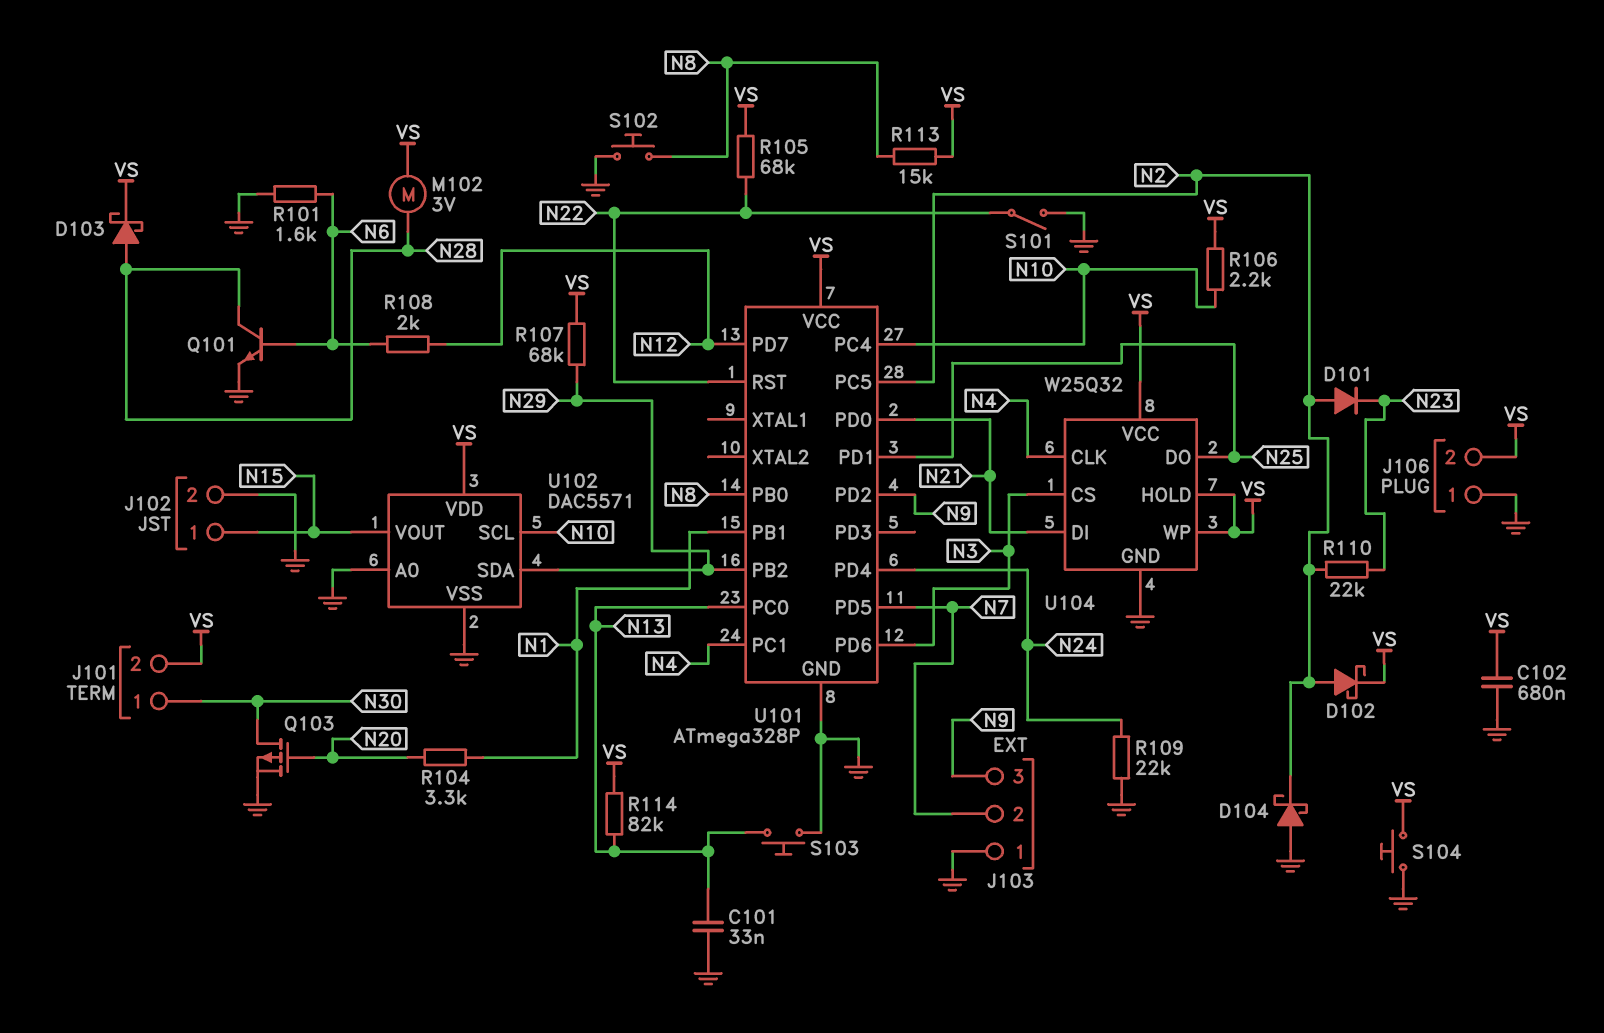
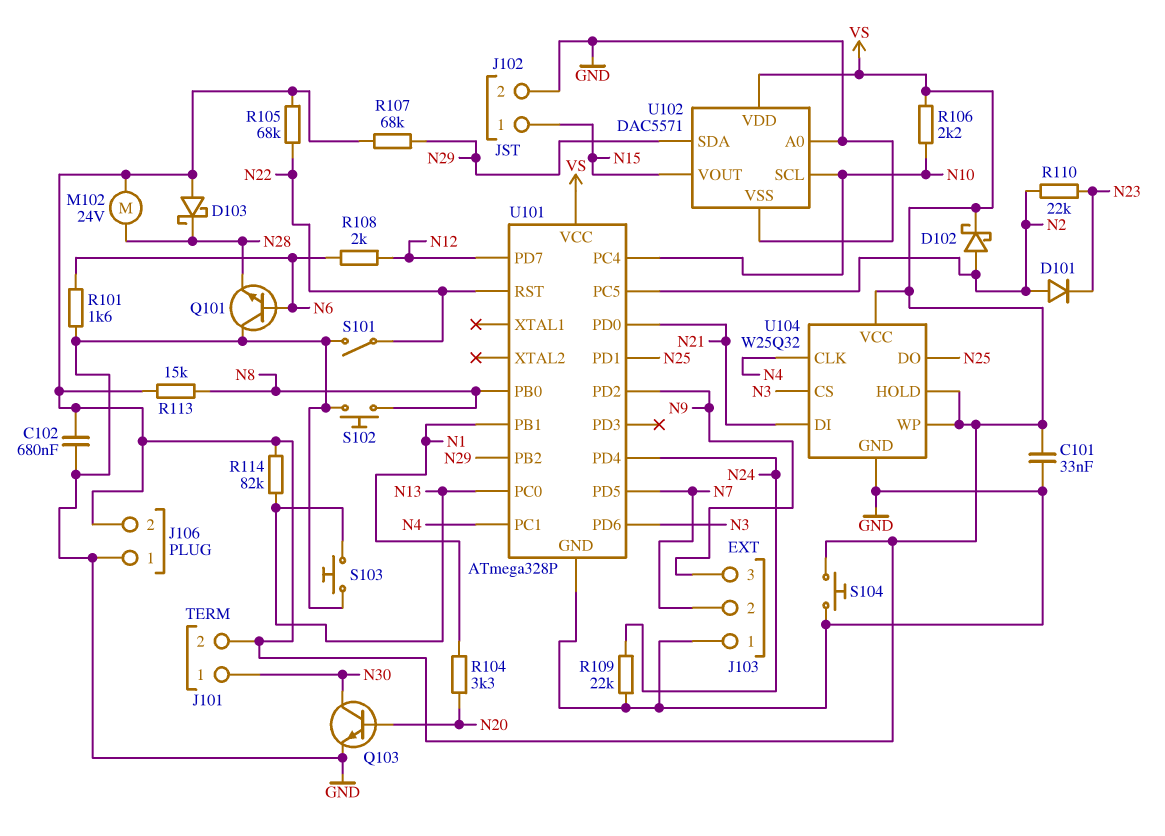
C101: 33nF (GND, N13) -> 33nF (GND, VS)
D103: schottky (A N28, K VS) -> schottky (A VS, K N28)
D104: schottky (A GND, K N2) -> none
M102: motor 3V (N28, VS) -> motor 24V (N28, VS)
Q101: NPN (B N6, C N28, E GND) -> NPN (B N6, C GND, E N28)
Q103: PMOS (G N20, D N30, S GND) -> NPN (B N20, C N30, E GND)

